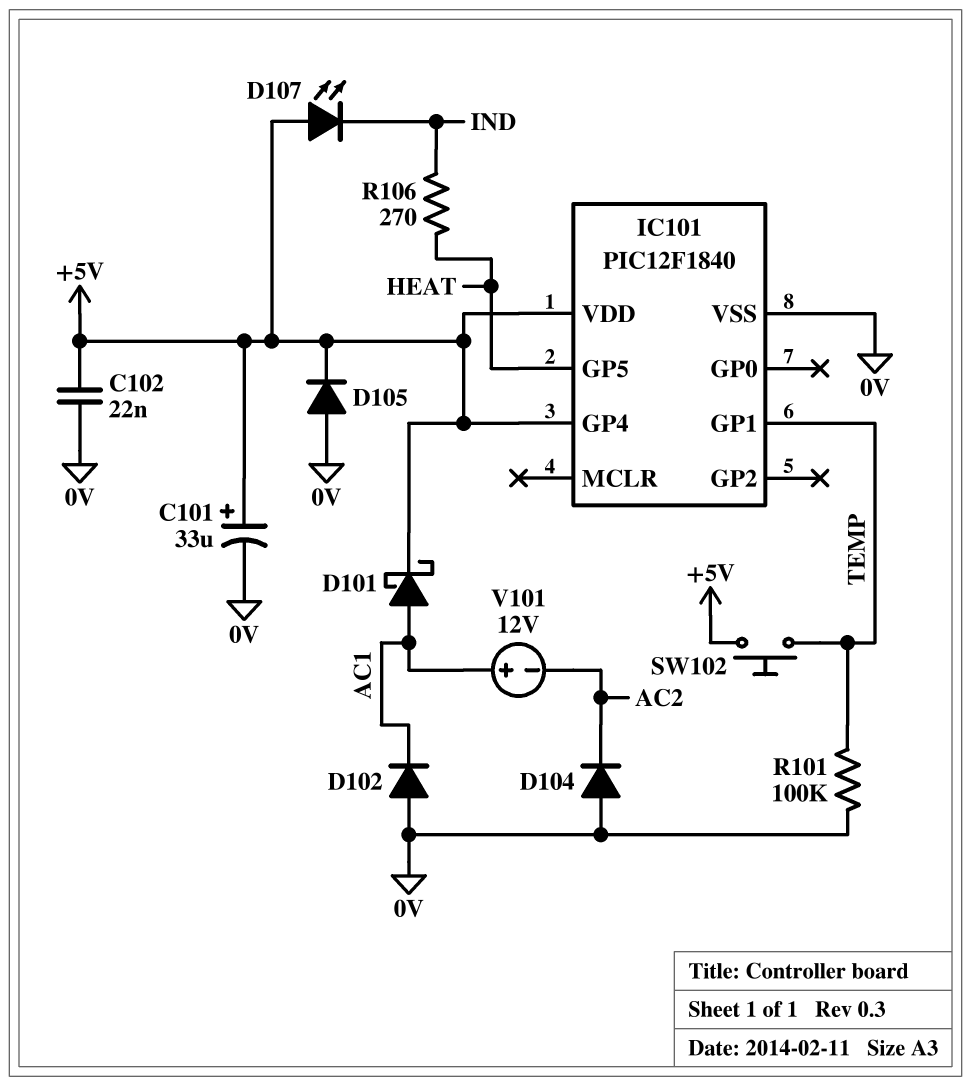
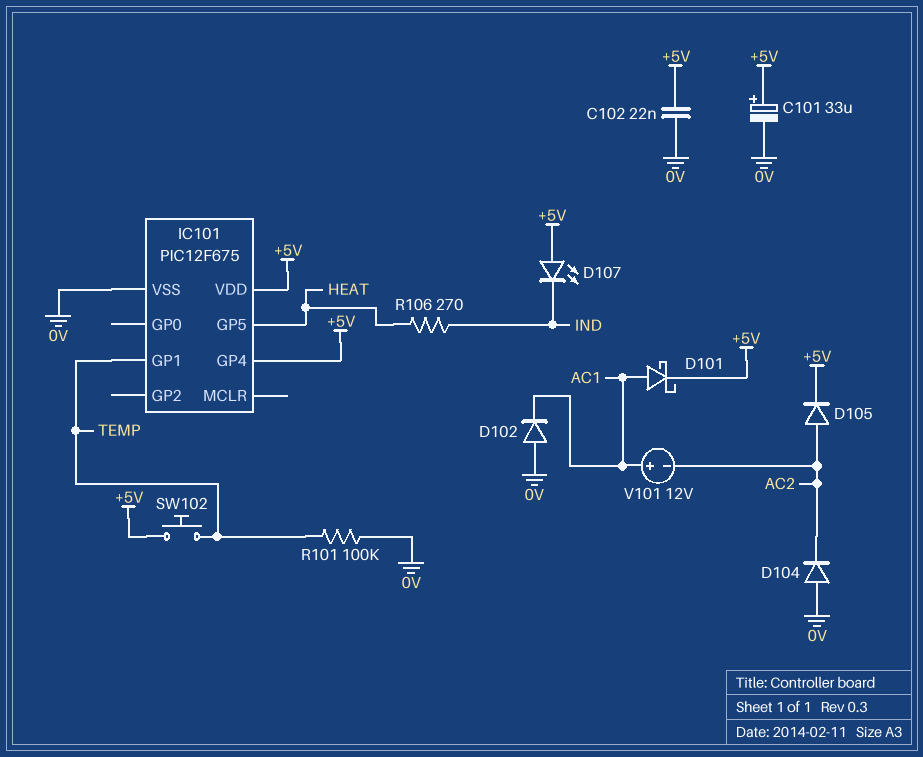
D105: diode (A 0V, K +5V) -> diode (A AC2, K +5V)
IC101: PIC12F1840 -> PIC12F675

